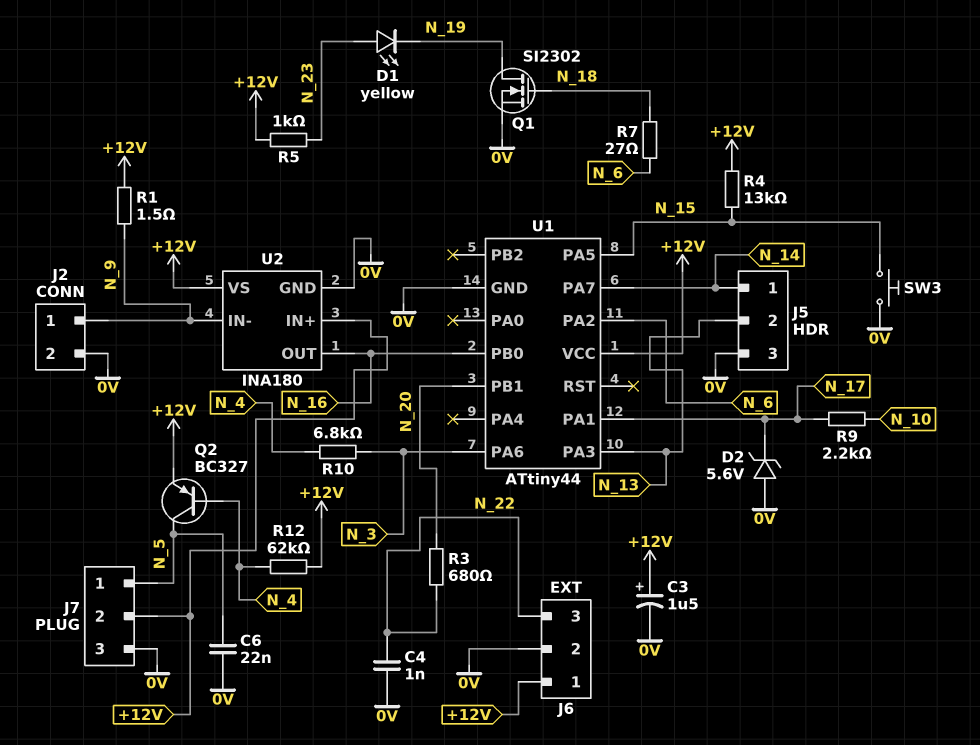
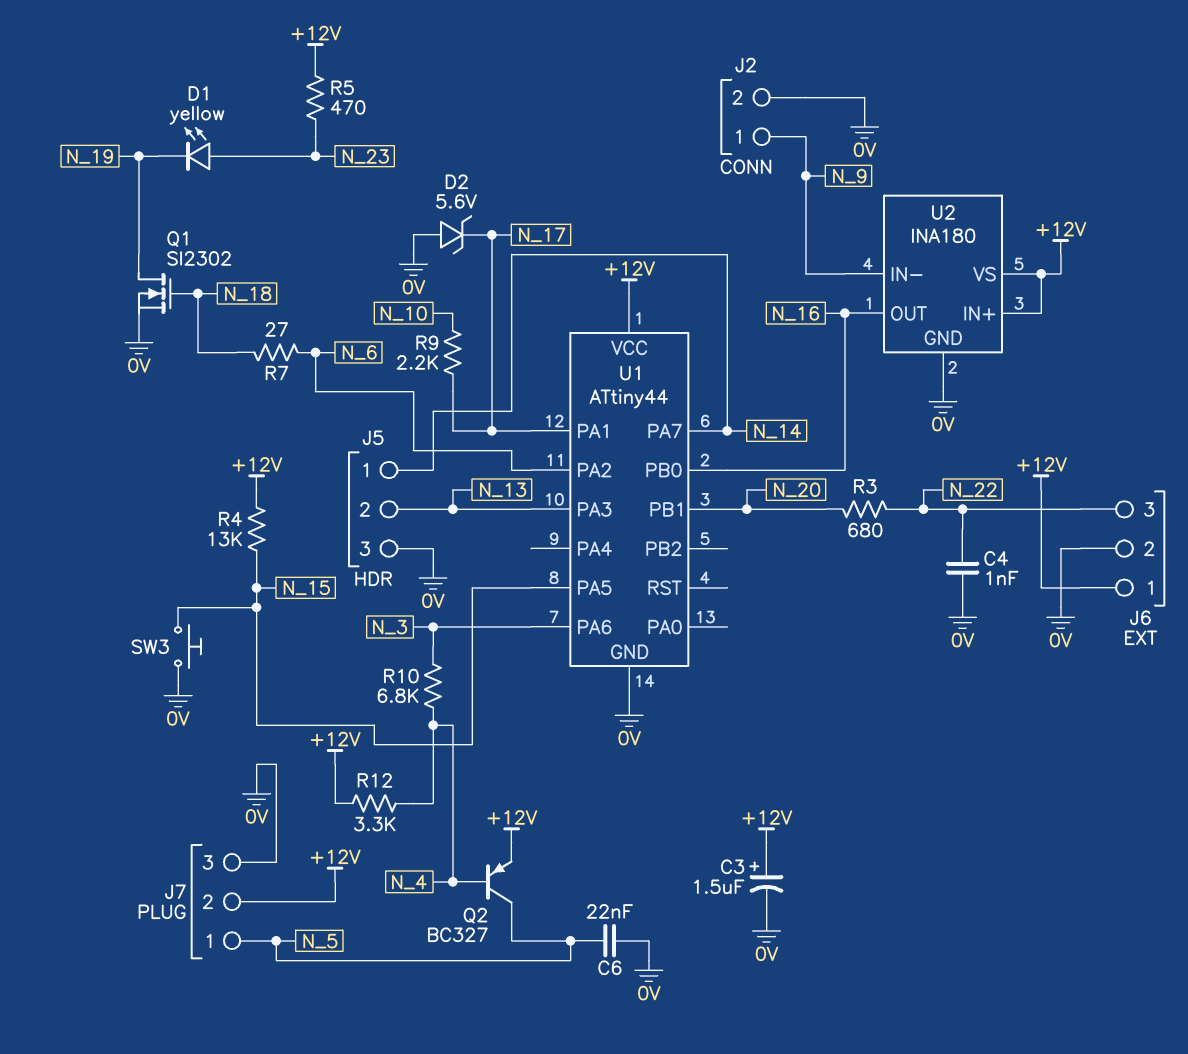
R1: 1.5 (+12V, N_9) -> none
R5: 1k (+12V, N_23) -> 470 (+12V, N_23)
R12: 62k (+12V, N_4) -> 3.3k (+12V, N_4)

